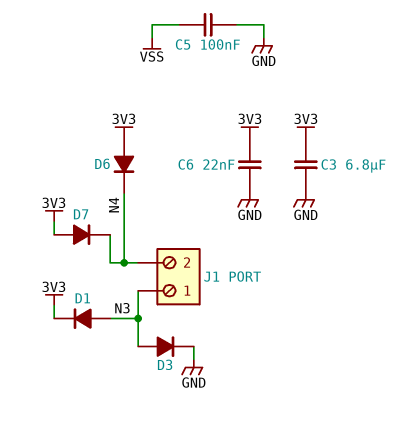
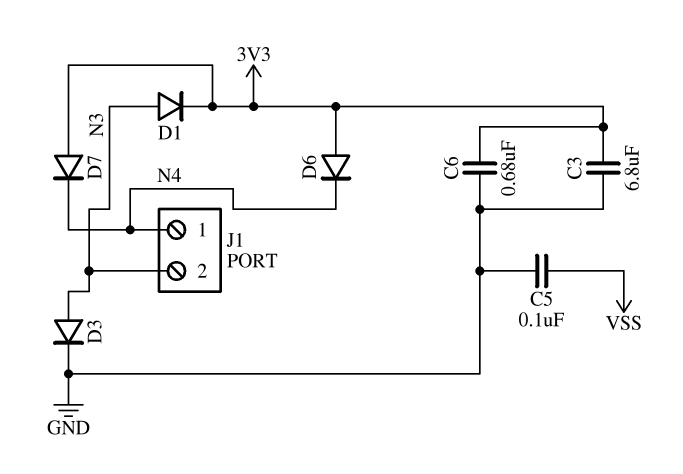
C6: 22nF (3V3, GND) -> 680nF (3V3, GND)
J1 pin 1: N3 -> N4
J1 pin 2: N4 -> N3

